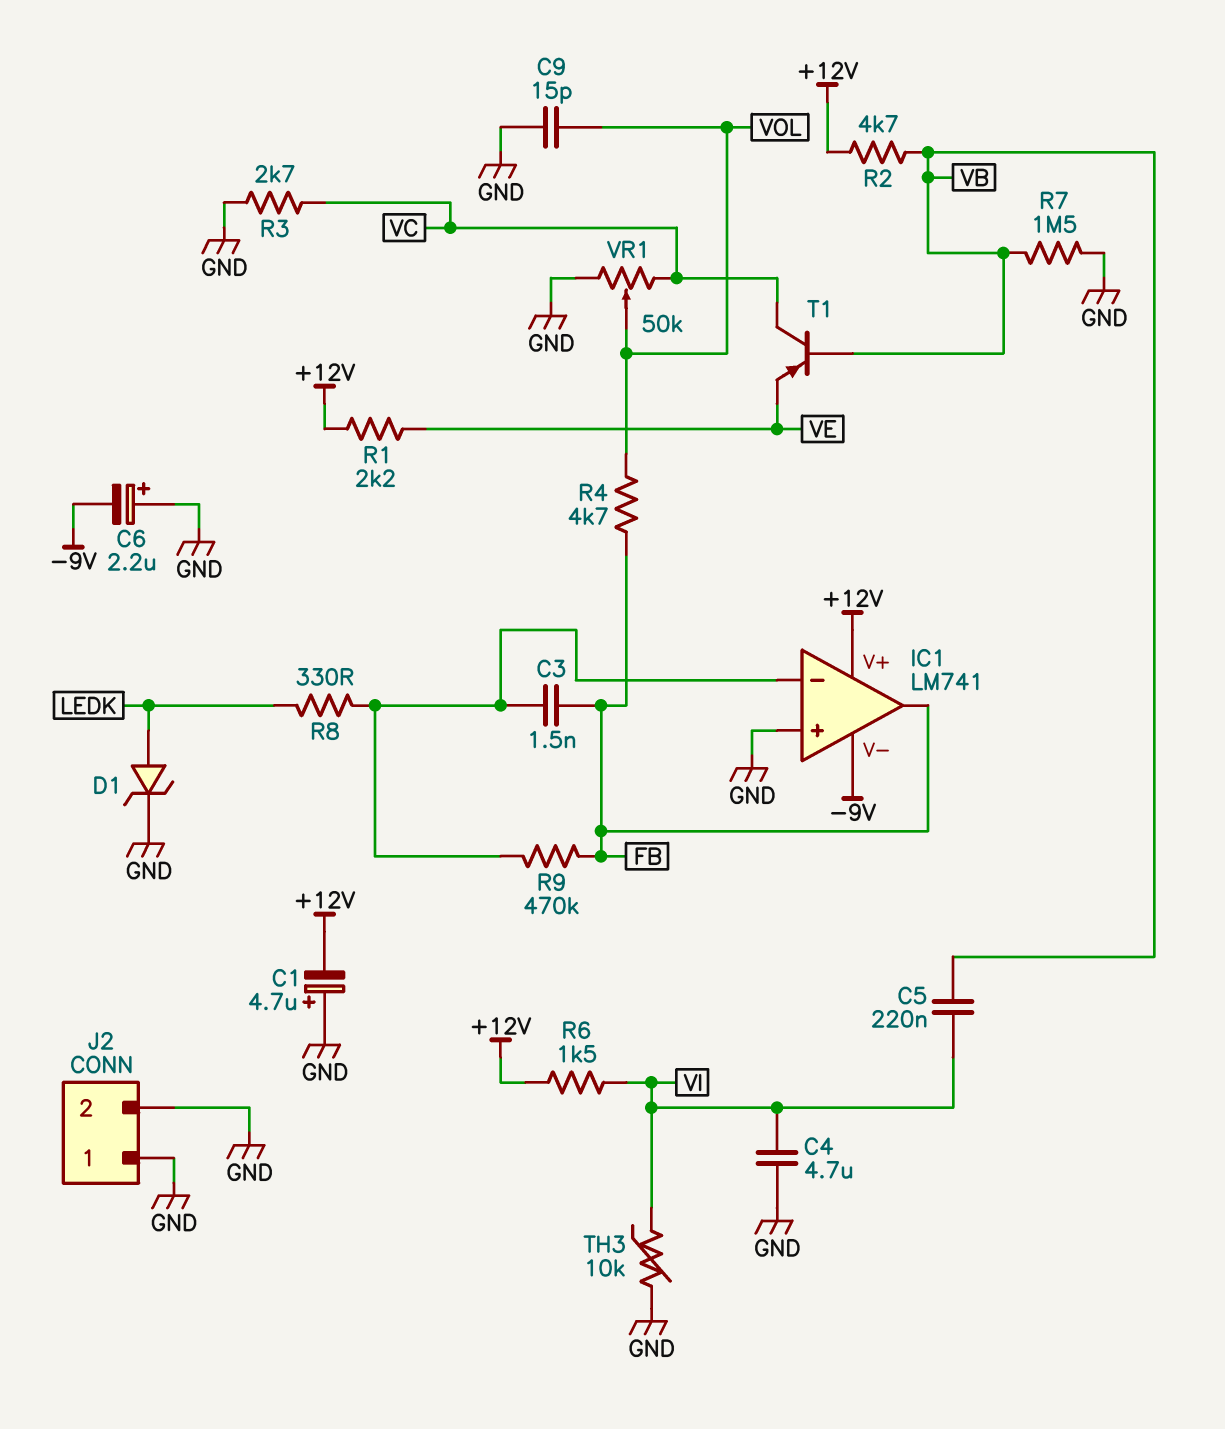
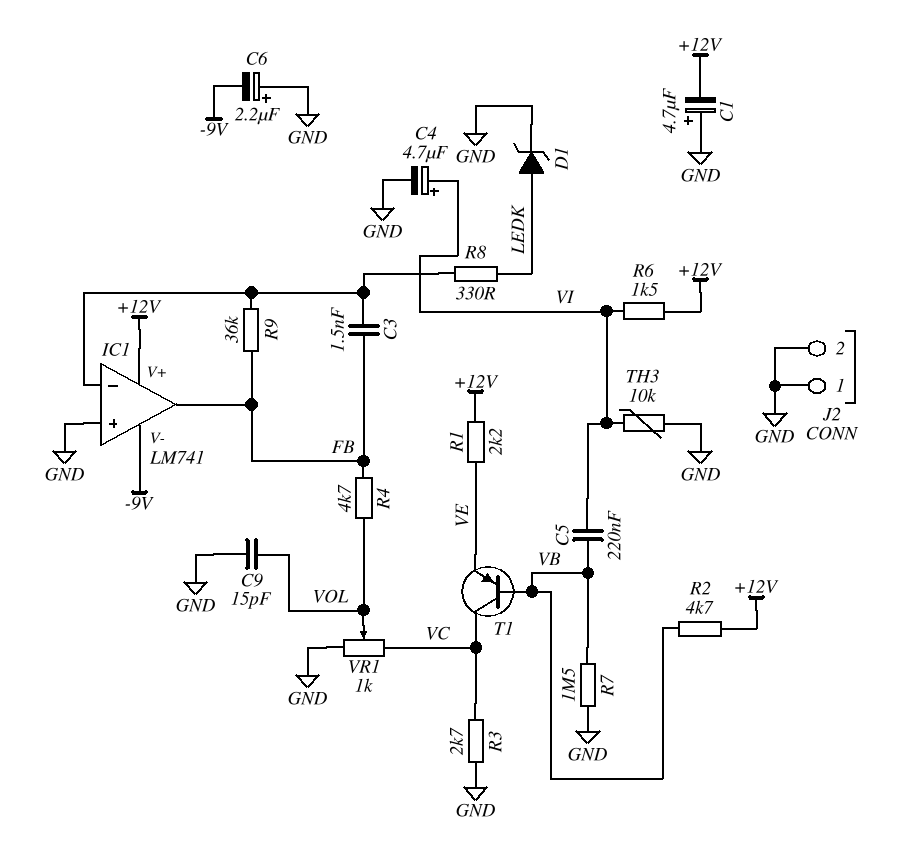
C4: 4.7uF (GND, VI) -> 4.7uF (plus VI, minus GND)
R9: 470k (FB, IC1/in-) -> 36k (FB, IC1/in-)
VR1: 50k (GND, VC, wiper VOL) -> 1k (GND, VC, wiper VOL)

